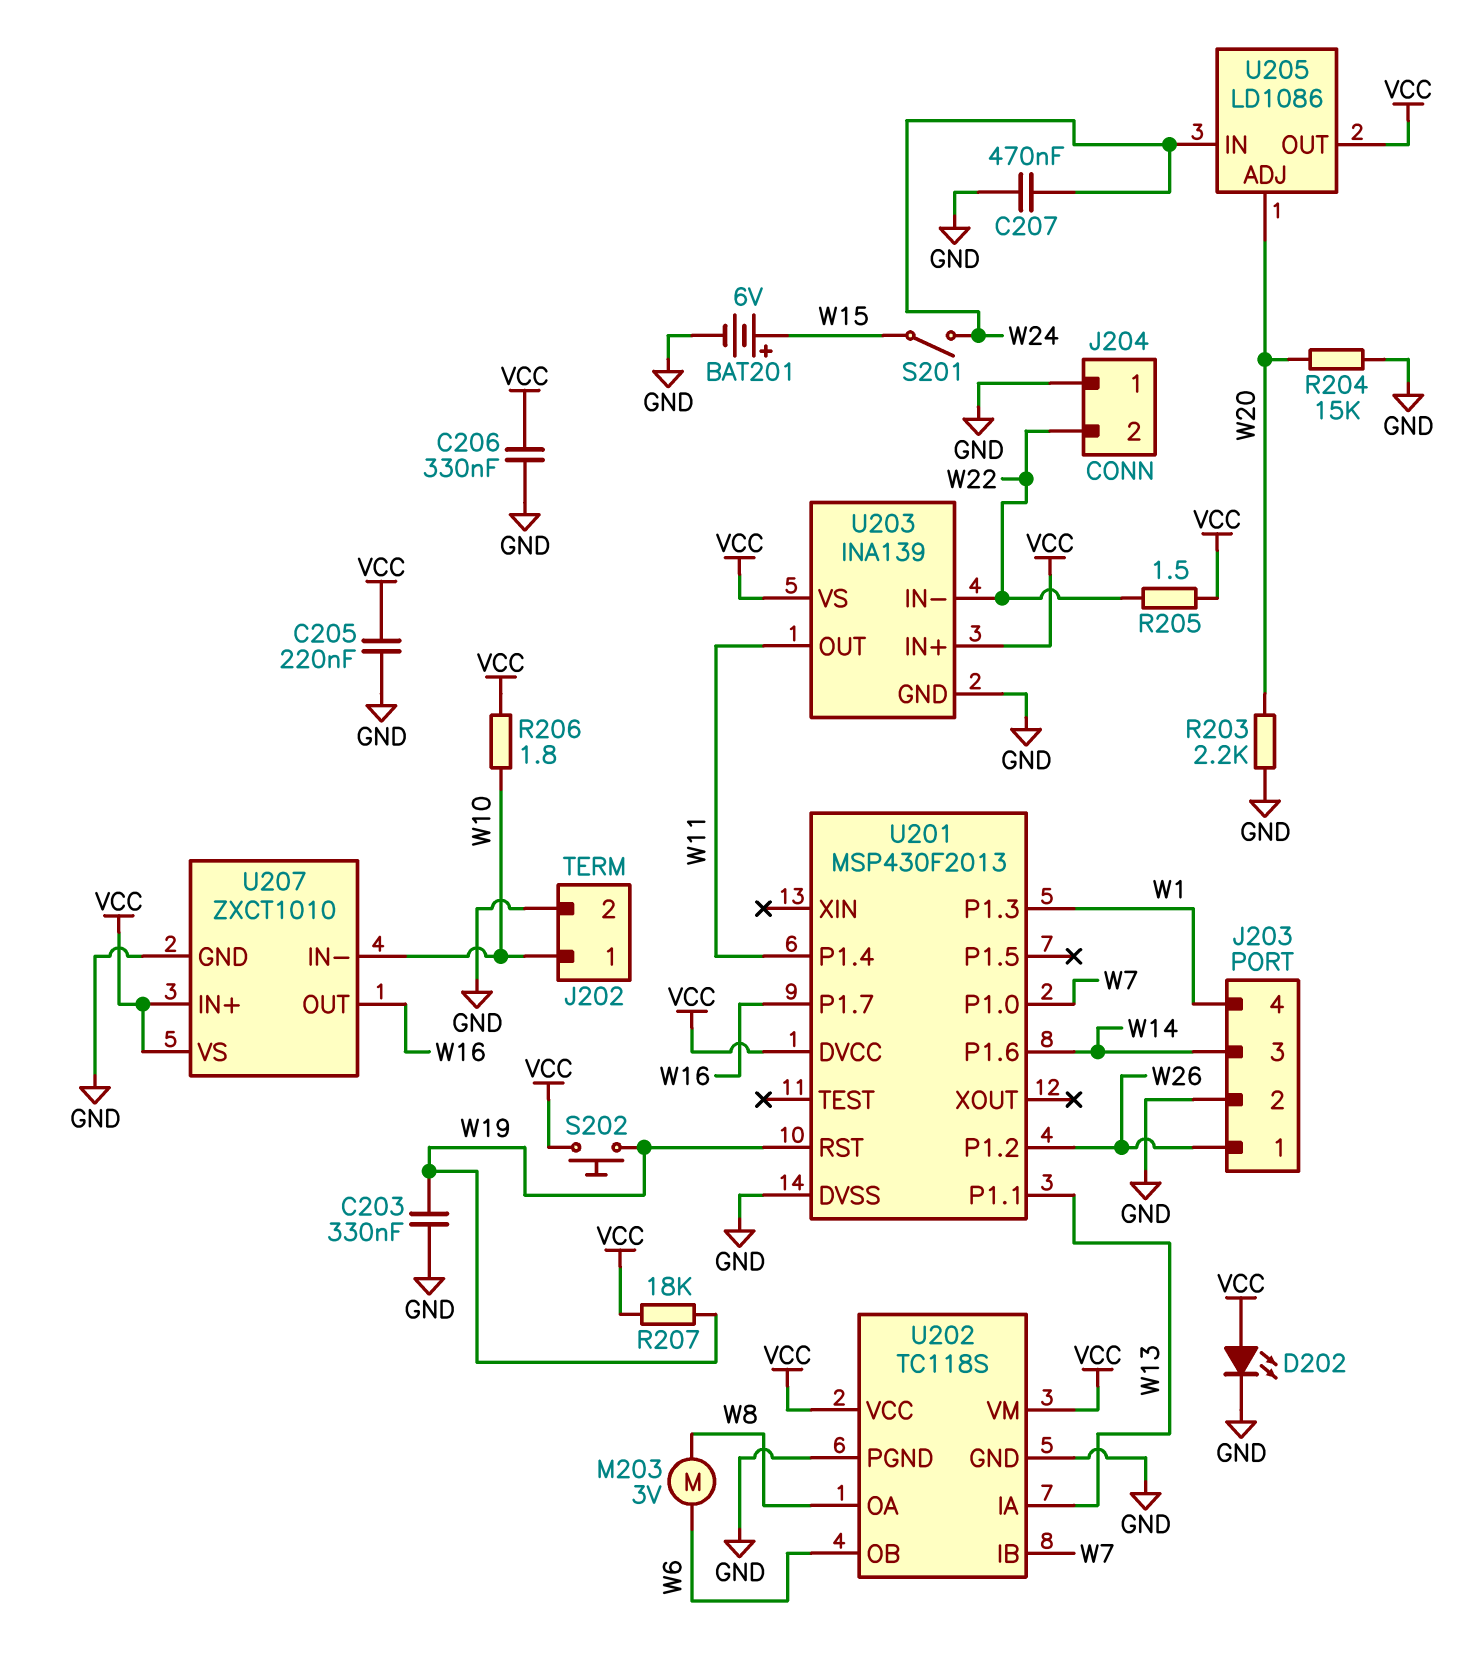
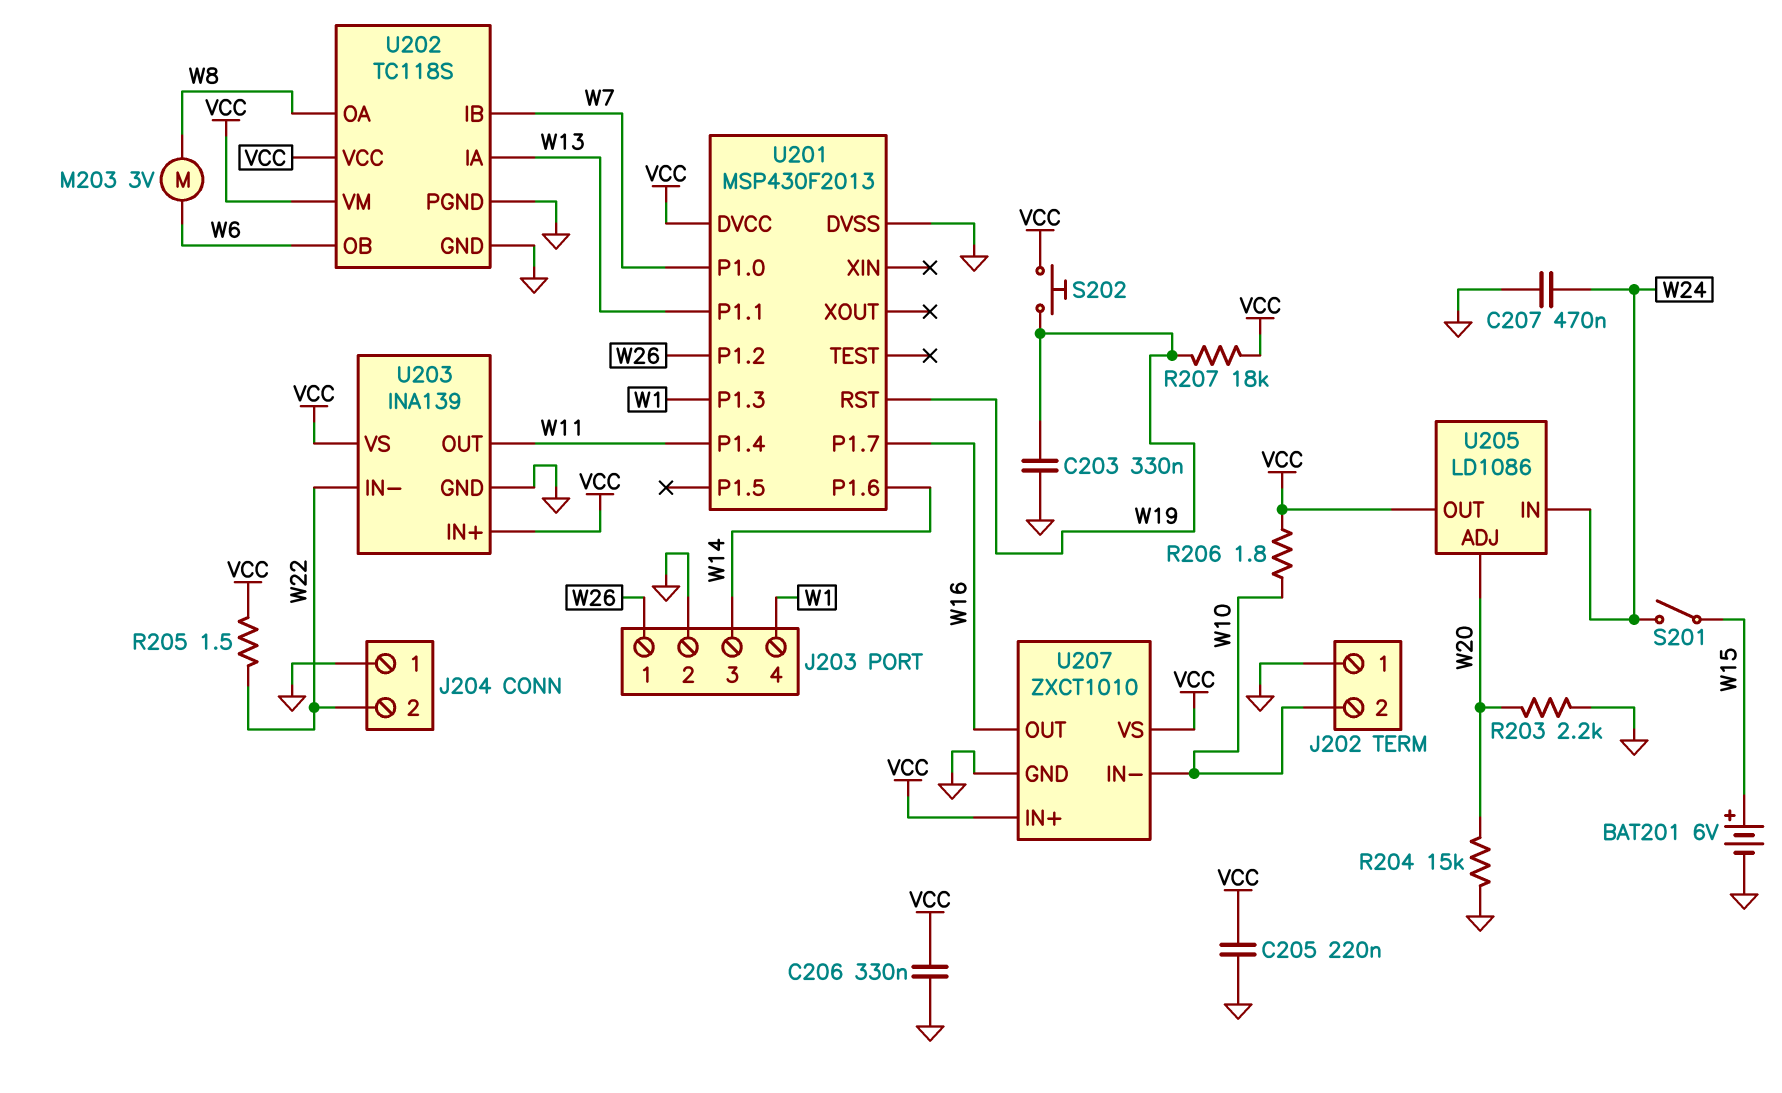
D202: LED (A VCC, K GND) -> none
J202 pin 1: W10 -> GND
J202 pin 2: GND -> W10

